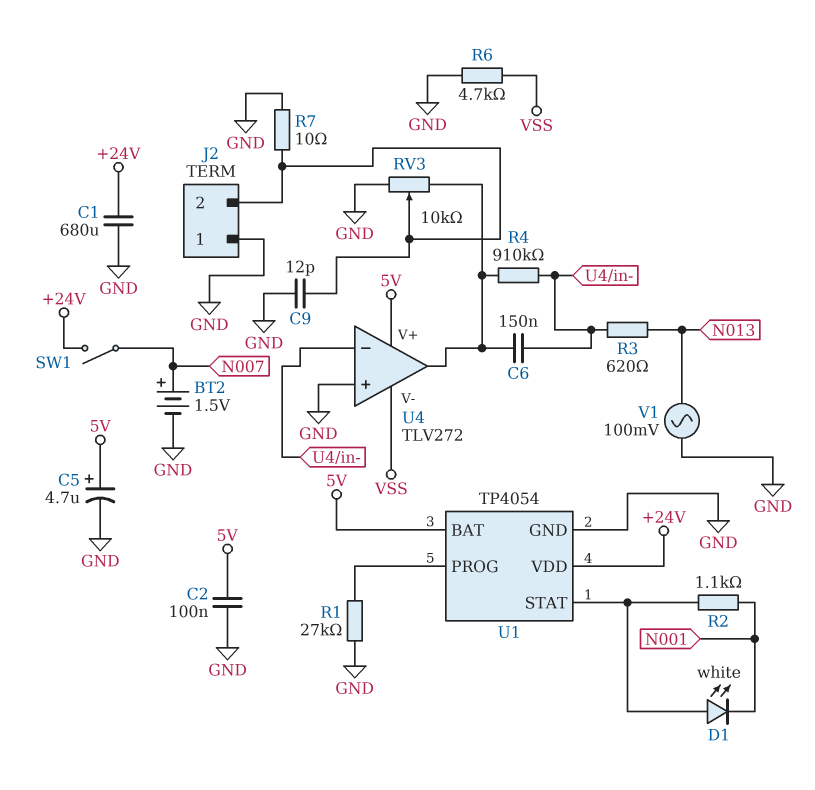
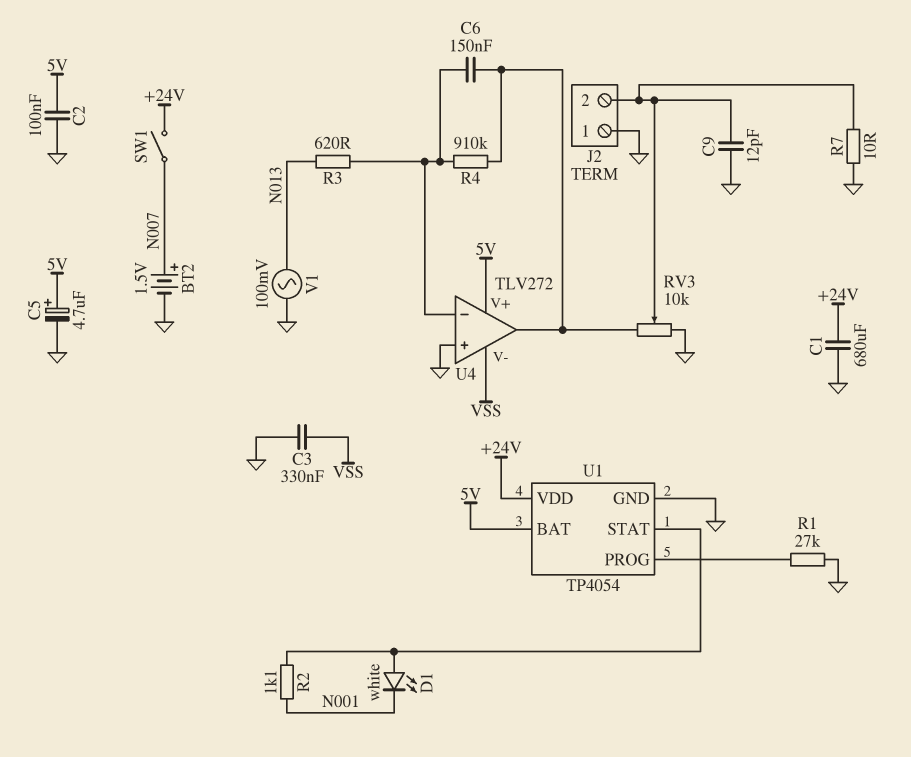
C3: none -> 330nF (GND, VSS)
R6: 4.7k (GND, VSS) -> none

